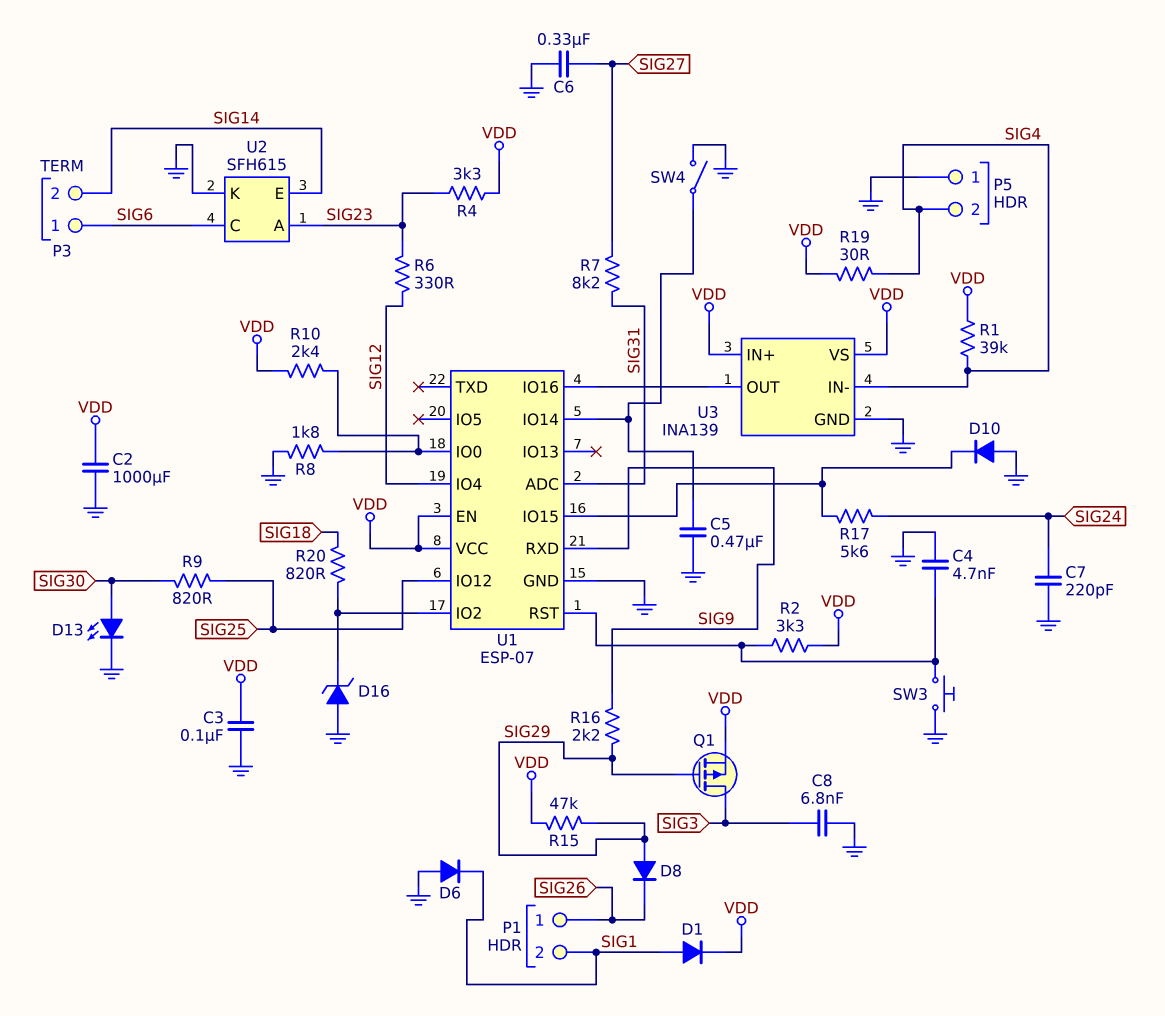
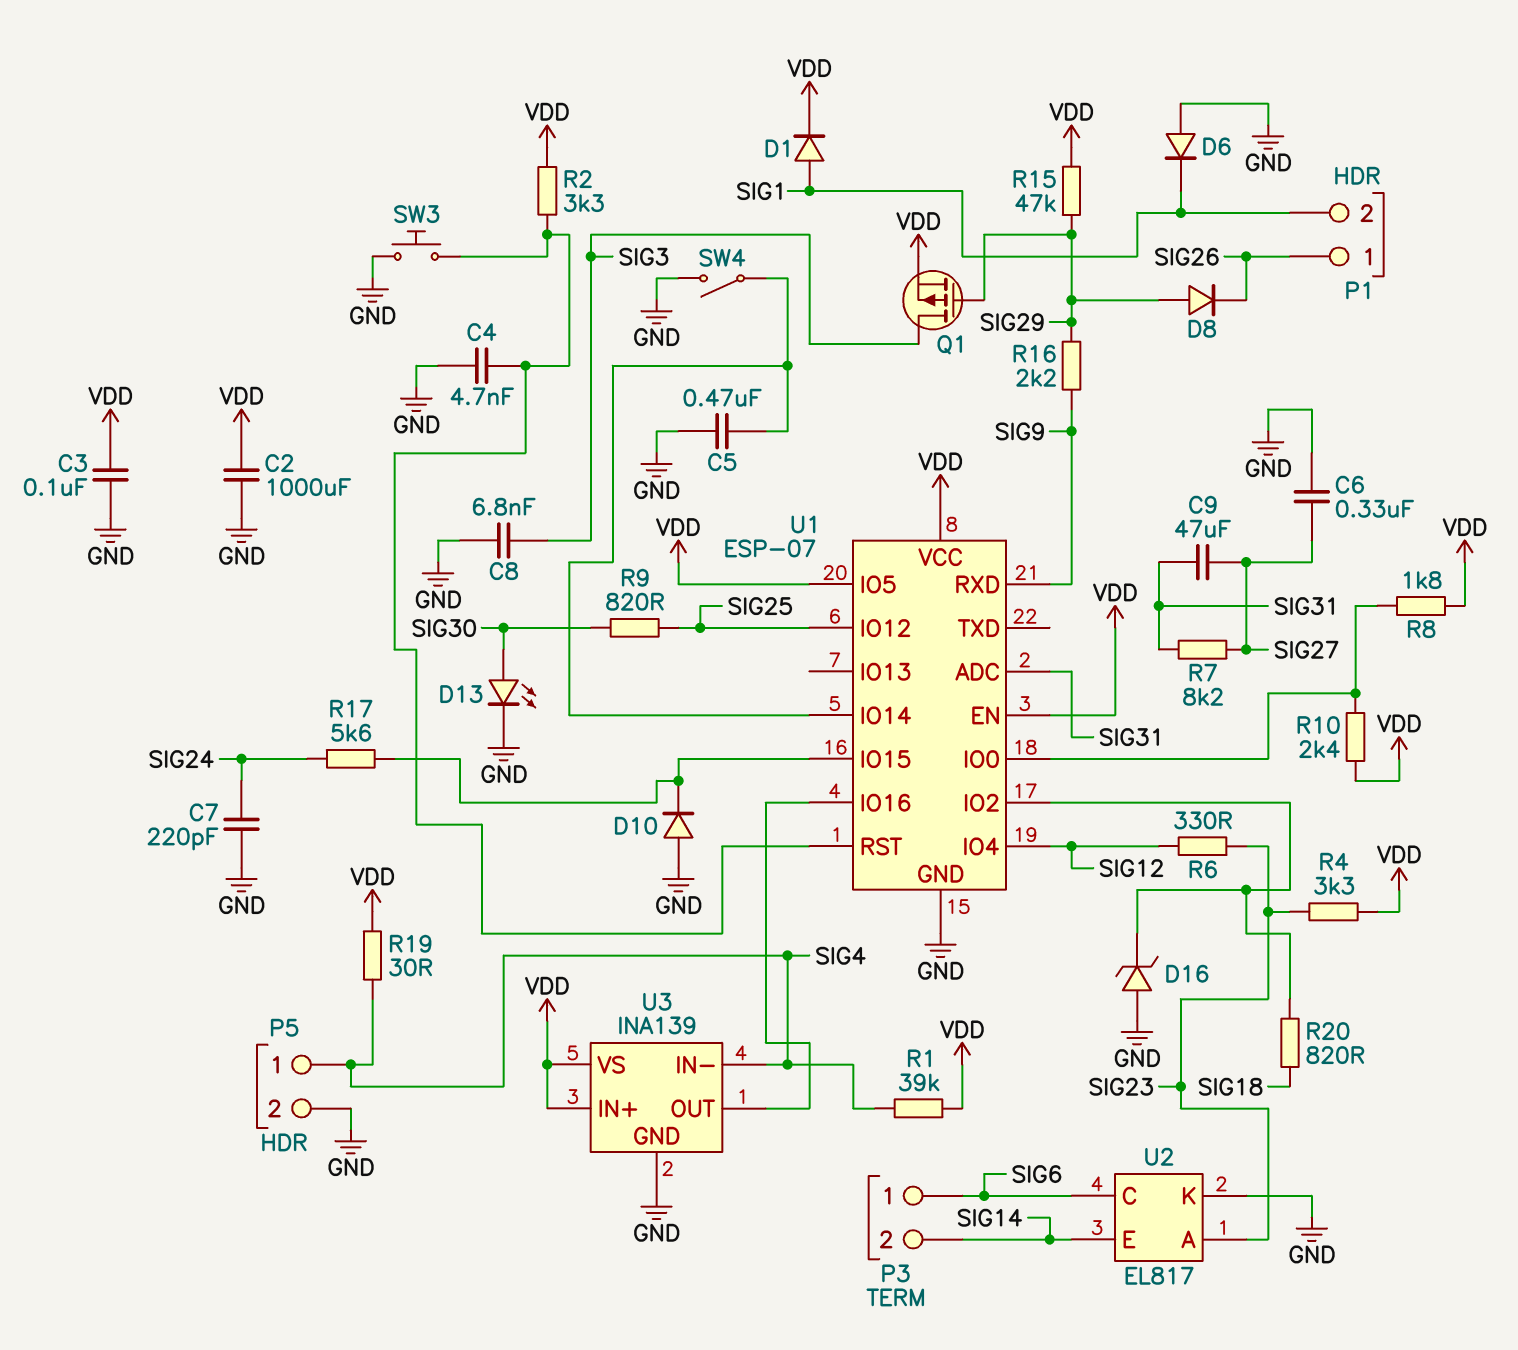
C9: none -> 47uF (SIG27, SIG31)
P5 pin 1: GND -> SIG4
P5 pin 2: SIG4 -> GND
R8: 1.8k (GND, U1/IO0) -> 1.8k (U1/IO0, VDD)
U1 pin IO5: none -> VDD
U2: SFH615 -> EL817

